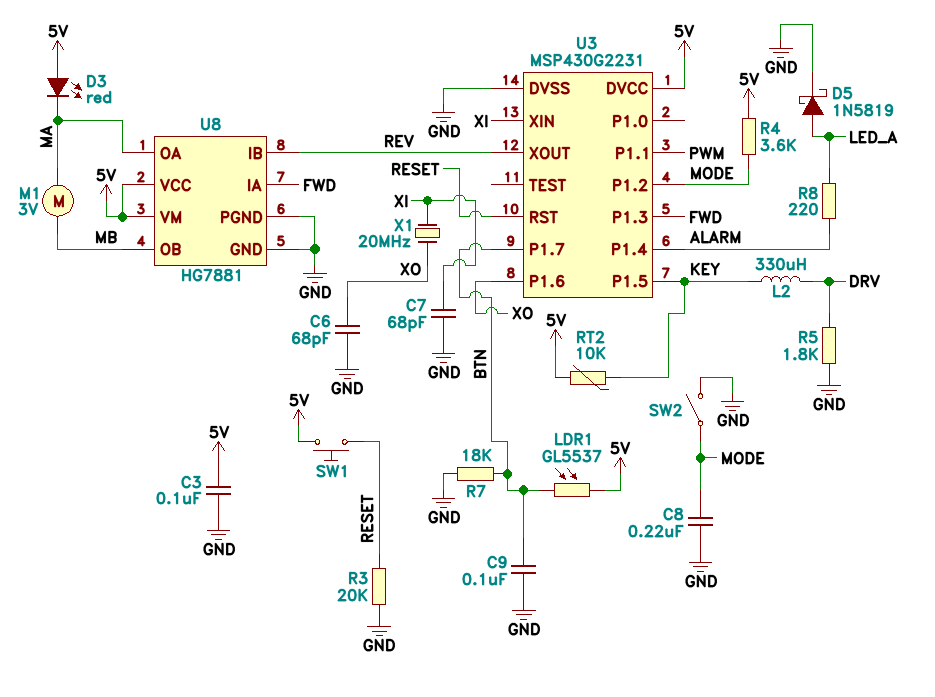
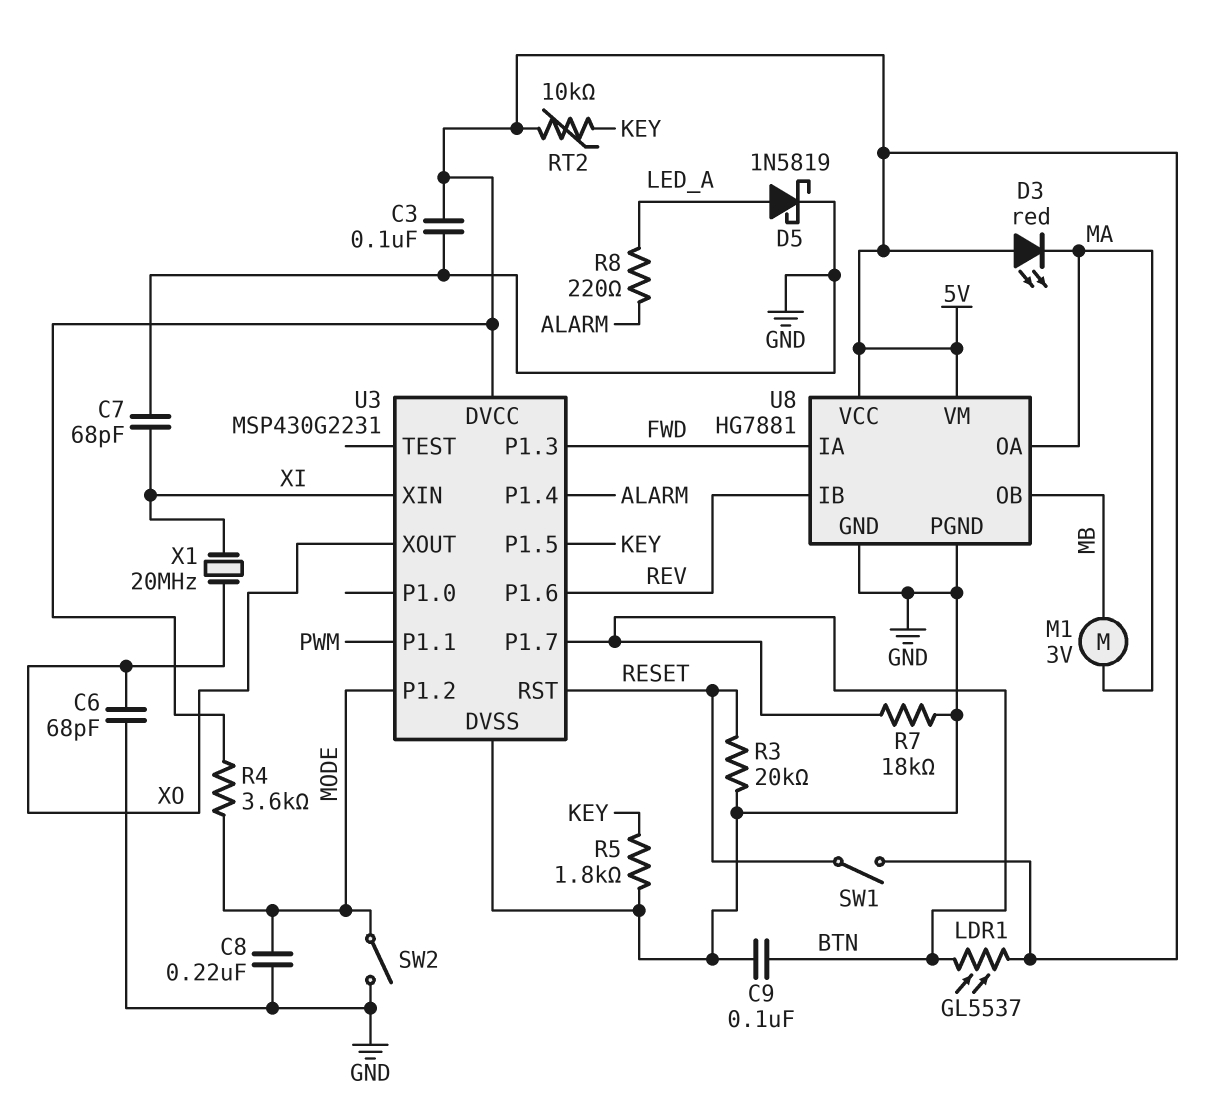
L2: 330uH (DRV, KEY) -> none
R5: 1.8k (DRV, GND) -> 1.8k (GND, KEY)
SW1: button (5V, RESET) -> switch (5V, RESET)
U3 pin P1.6: XO -> REV
U3 pin XOUT: REV -> XO

